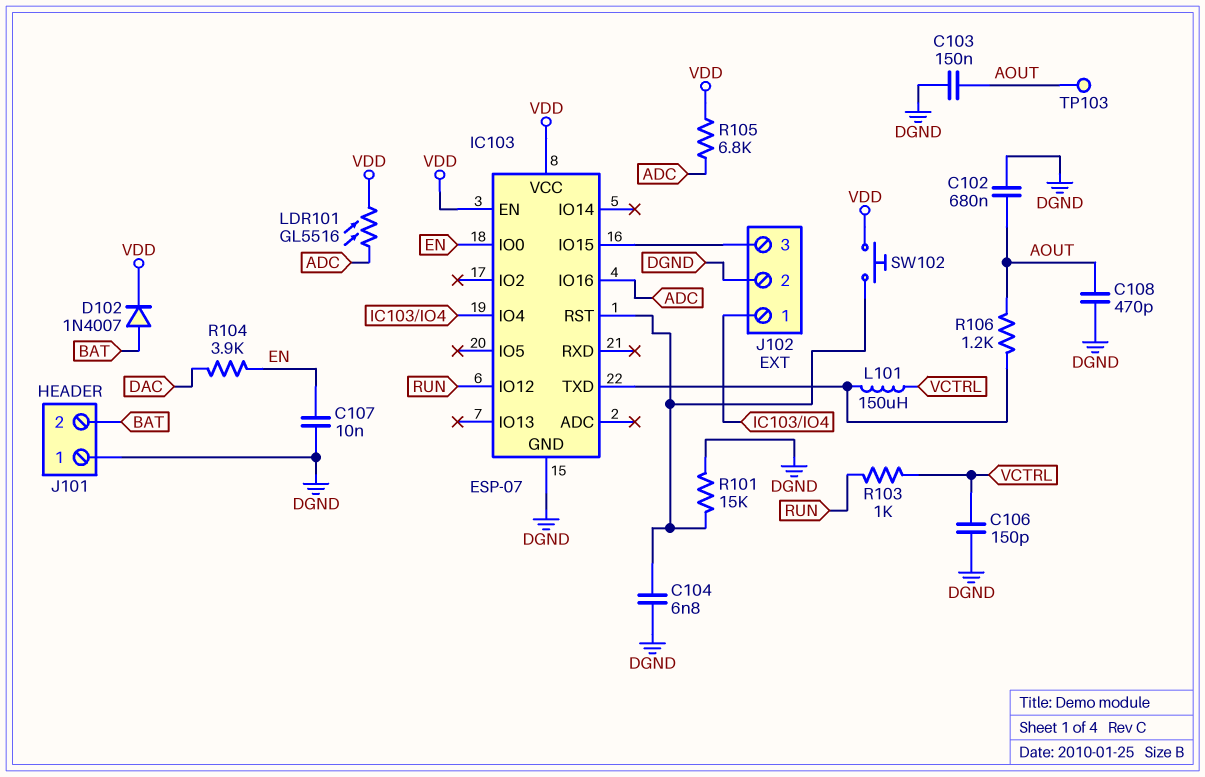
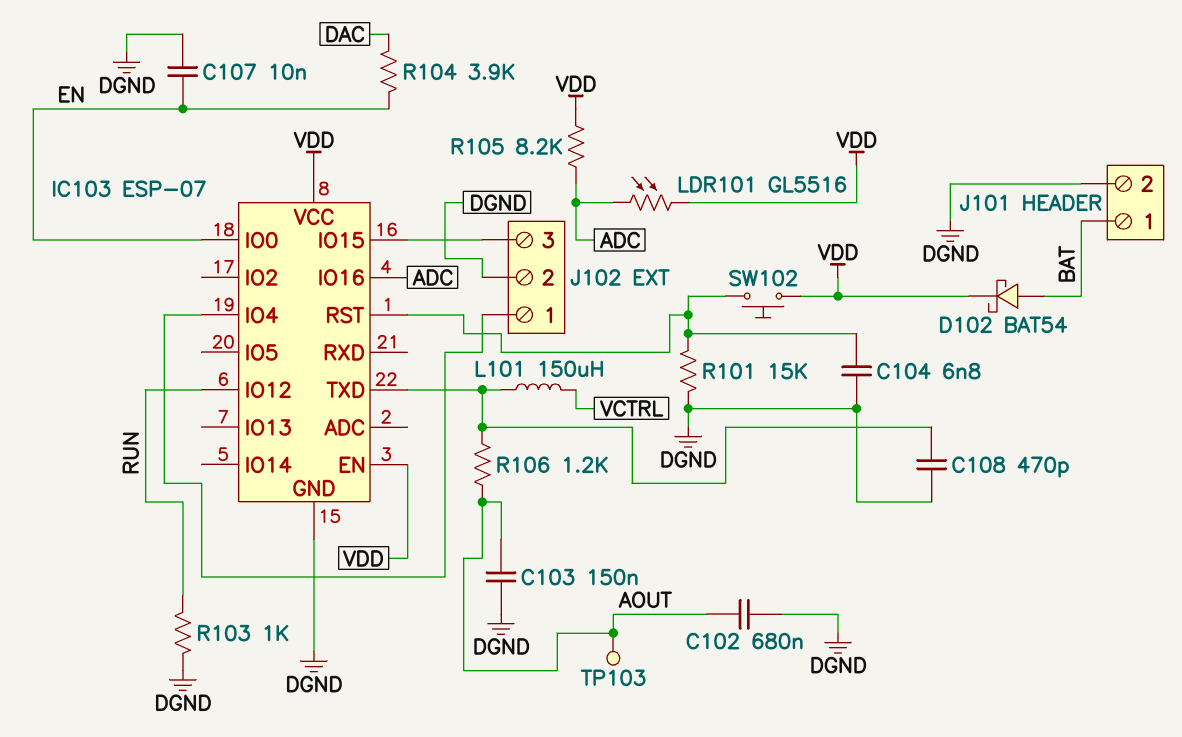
C106: 150pF (DGND, VCTRL) -> none
C108: 470pF (AOUT, DGND) -> 470pF (DGND, IC103/TXD)
D102: diode 1N4007 (A BAT, K VDD) -> schottky BAT54 (A BAT, K VDD)
J101 pin 1: DGND -> BAT
J101 pin 2: BAT -> DGND
R103: 1k (RUN, VCTRL) -> 1k (DGND, RUN)
R105: 6.8k (ADC, VDD) -> 8.2k (ADC, VDD)

